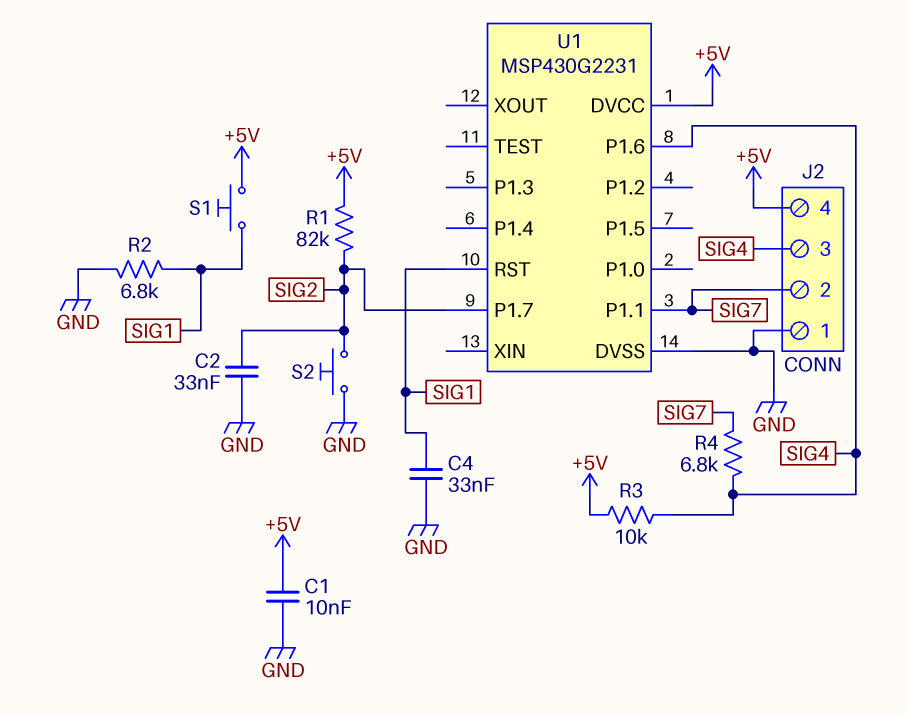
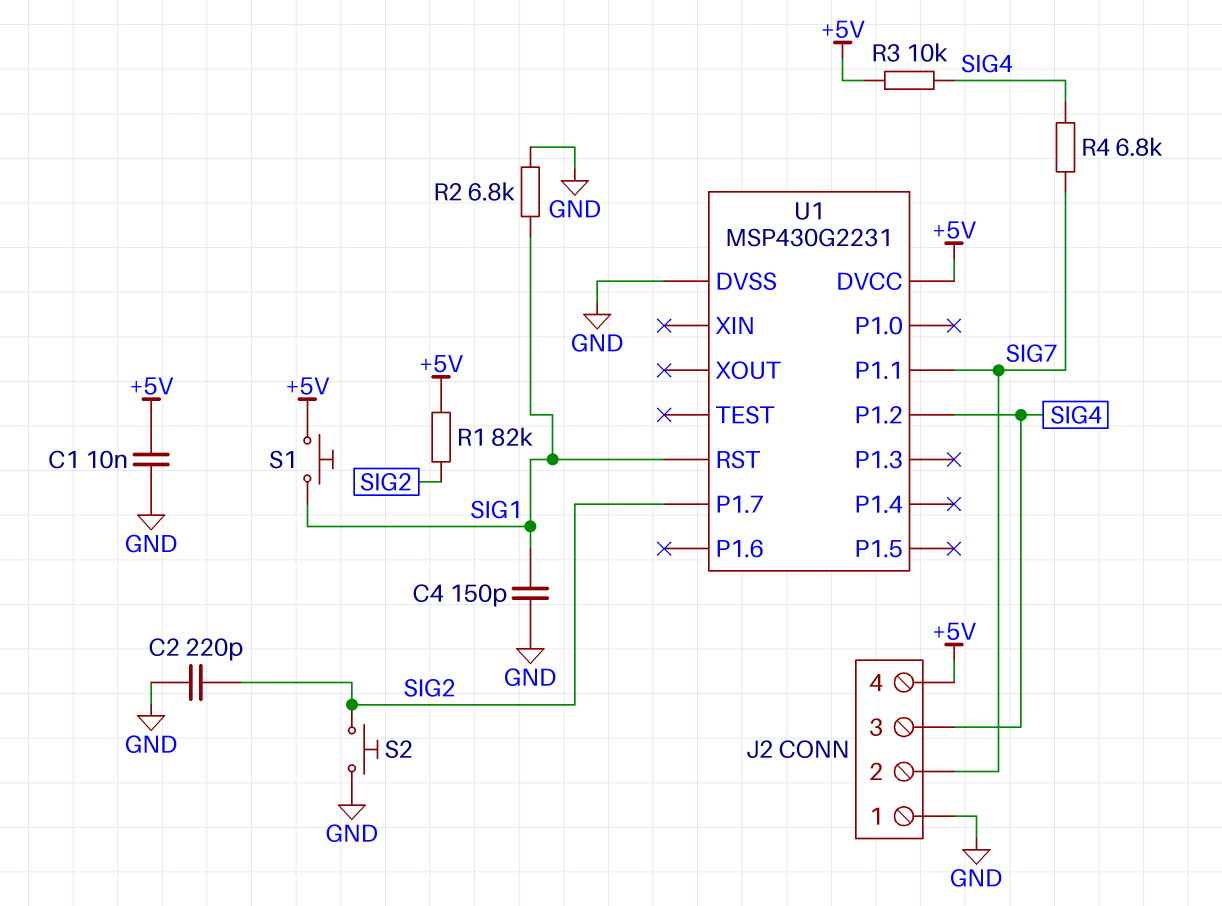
C2: 33nF (GND, SIG2) -> 220pF (GND, SIG2)
C4: 33nF (GND, SIG1) -> 150pF (GND, SIG1)
U1 pin P1.2: none -> SIG4
U1 pin P1.6: SIG4 -> none

